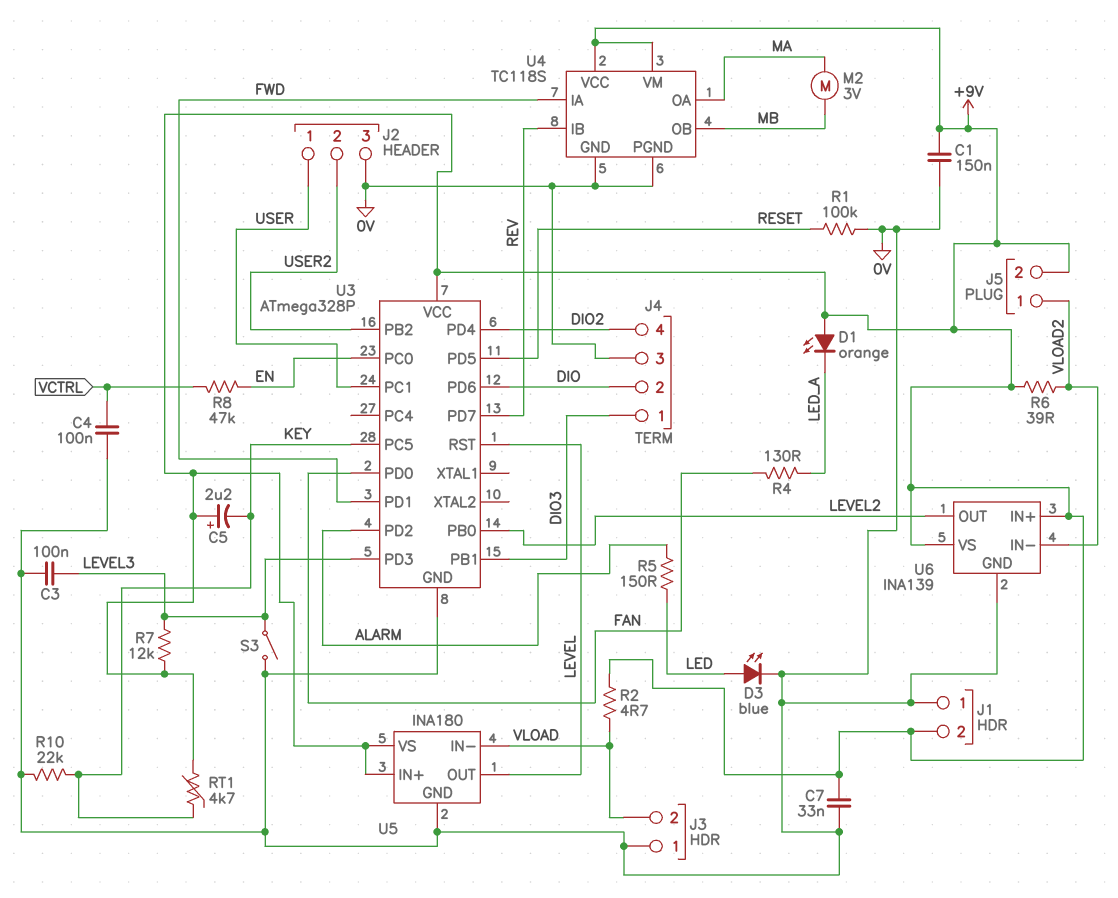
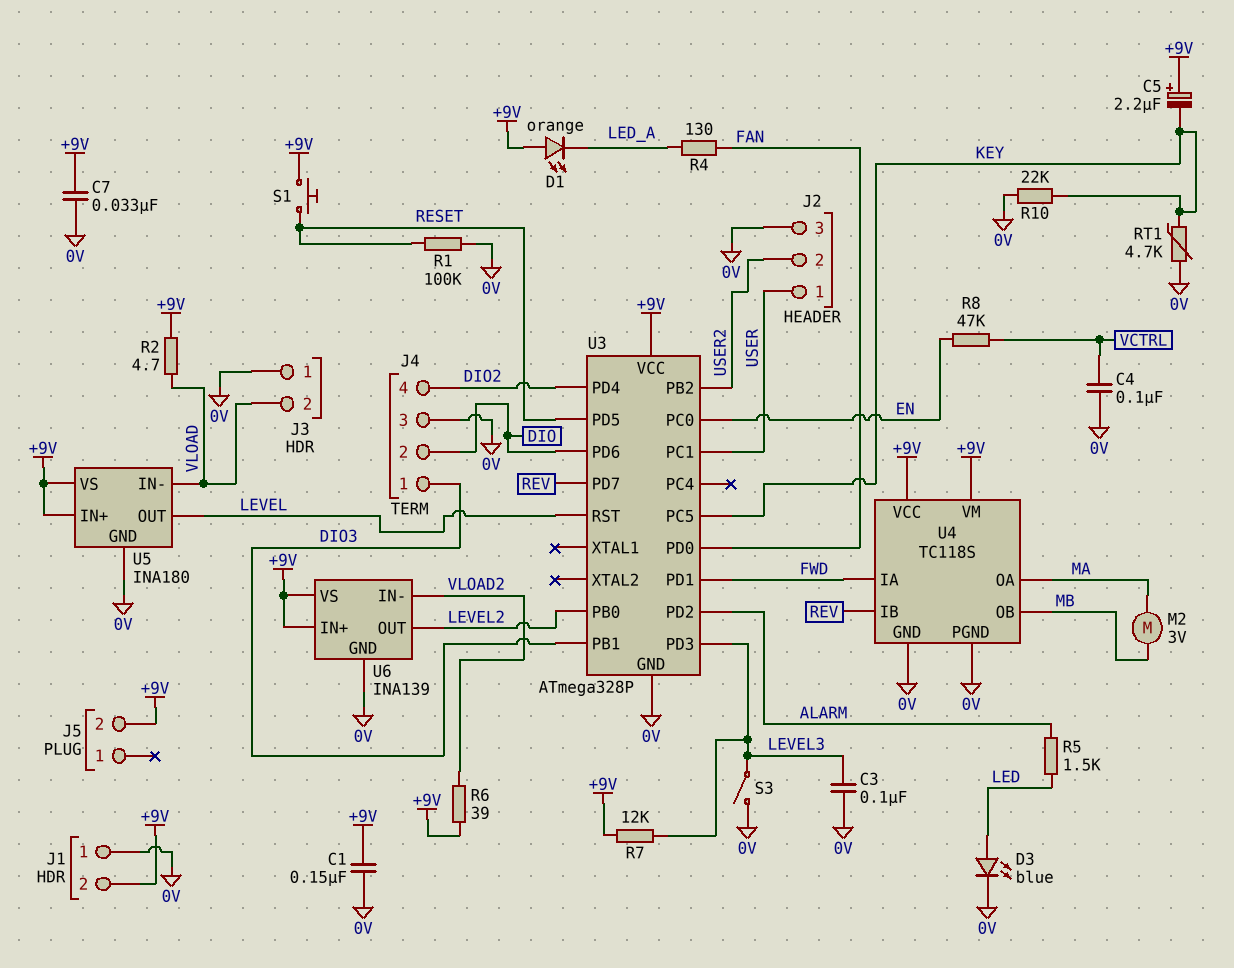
J5 pin 1: VLOAD2 -> none
R5: 150 (ALARM, LED) -> 1.5k (ALARM, LED)
RT1: 4.7k (+9V, KEY) -> 4.7k (0V, KEY)
S1: none -> button (+9V, RESET)

